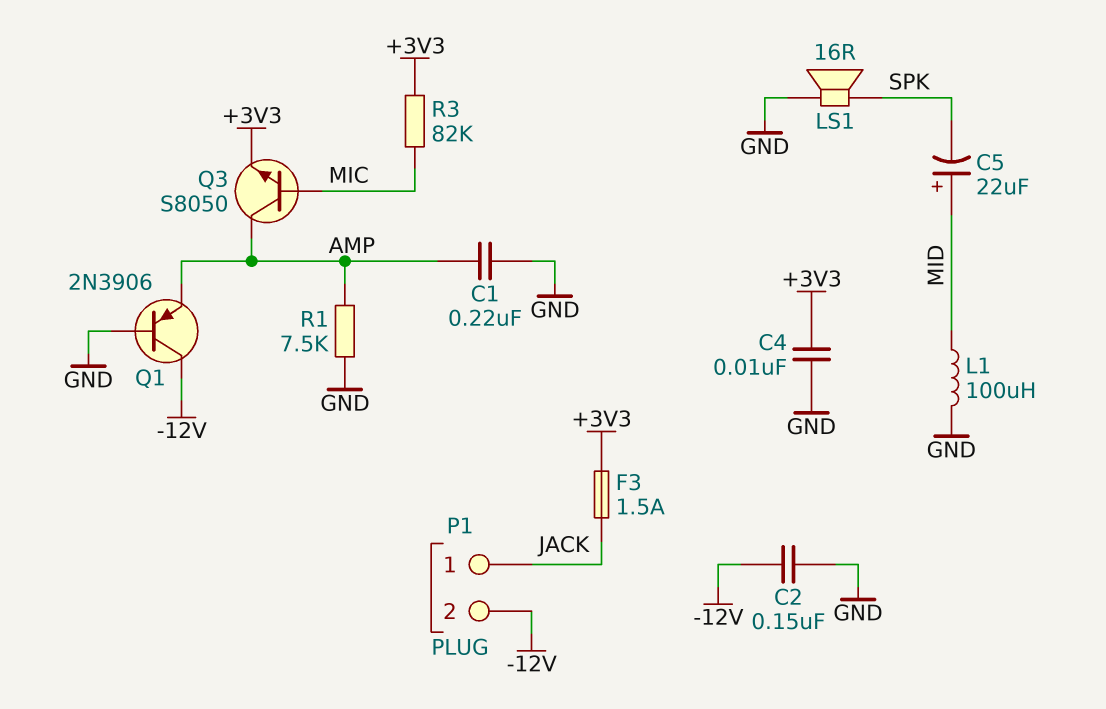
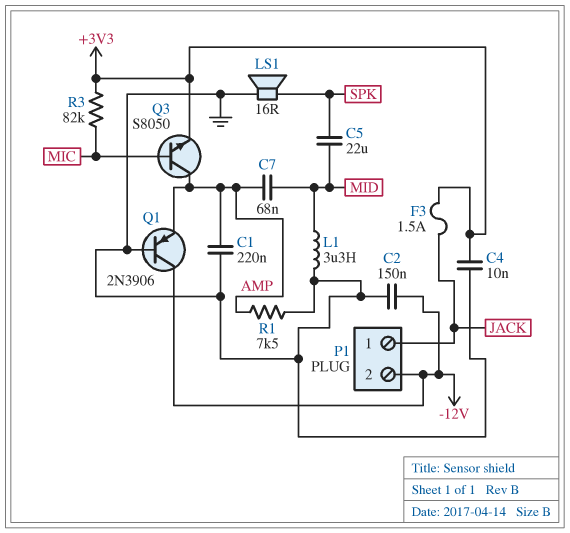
C5: 22uF (plus MID, minus SPK) -> 22uF (MID, SPK)
C7: none -> 68nF (AMP, MID)
L1: 100uH (GND, MID) -> 3.3uH (GND, MID)

